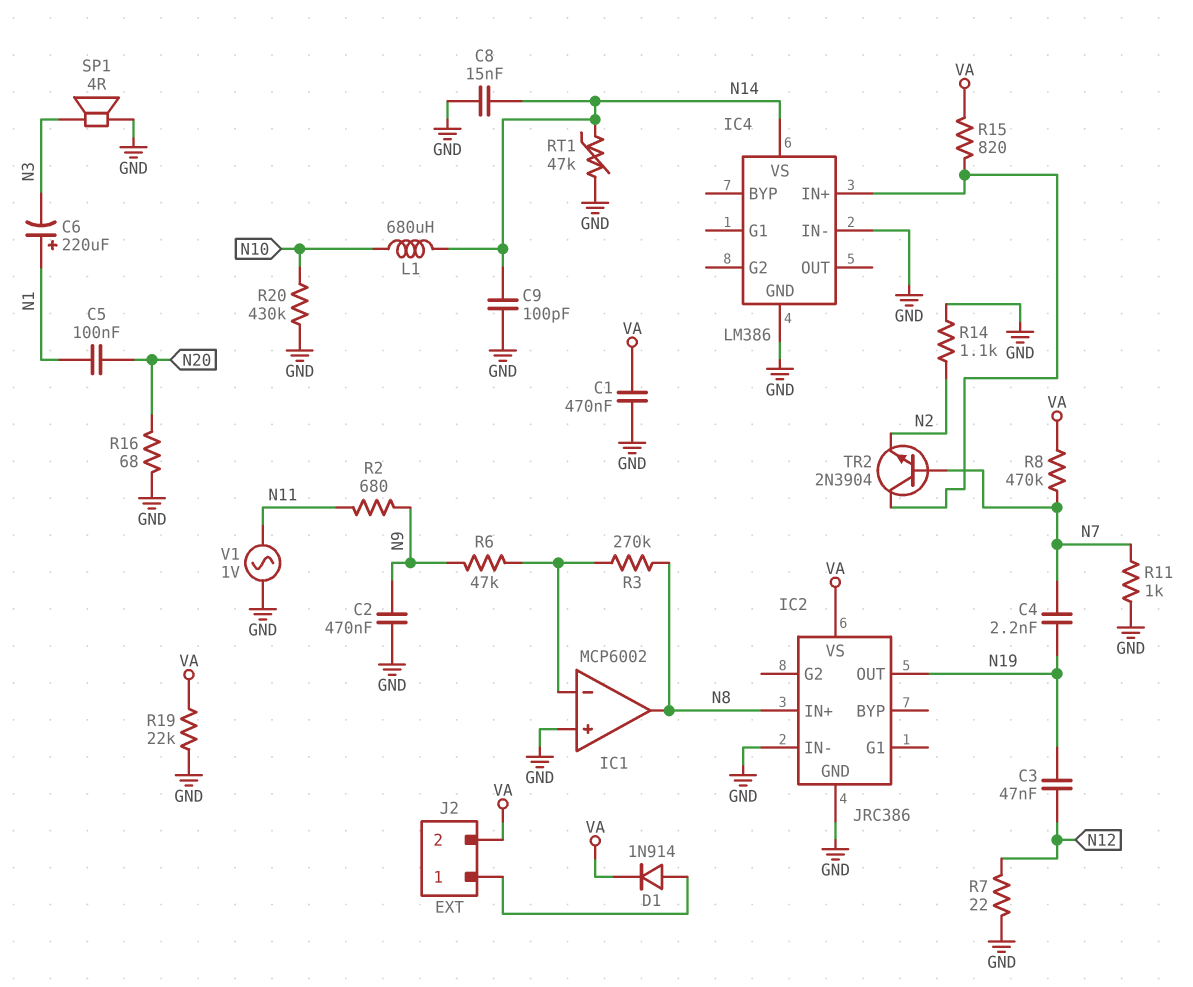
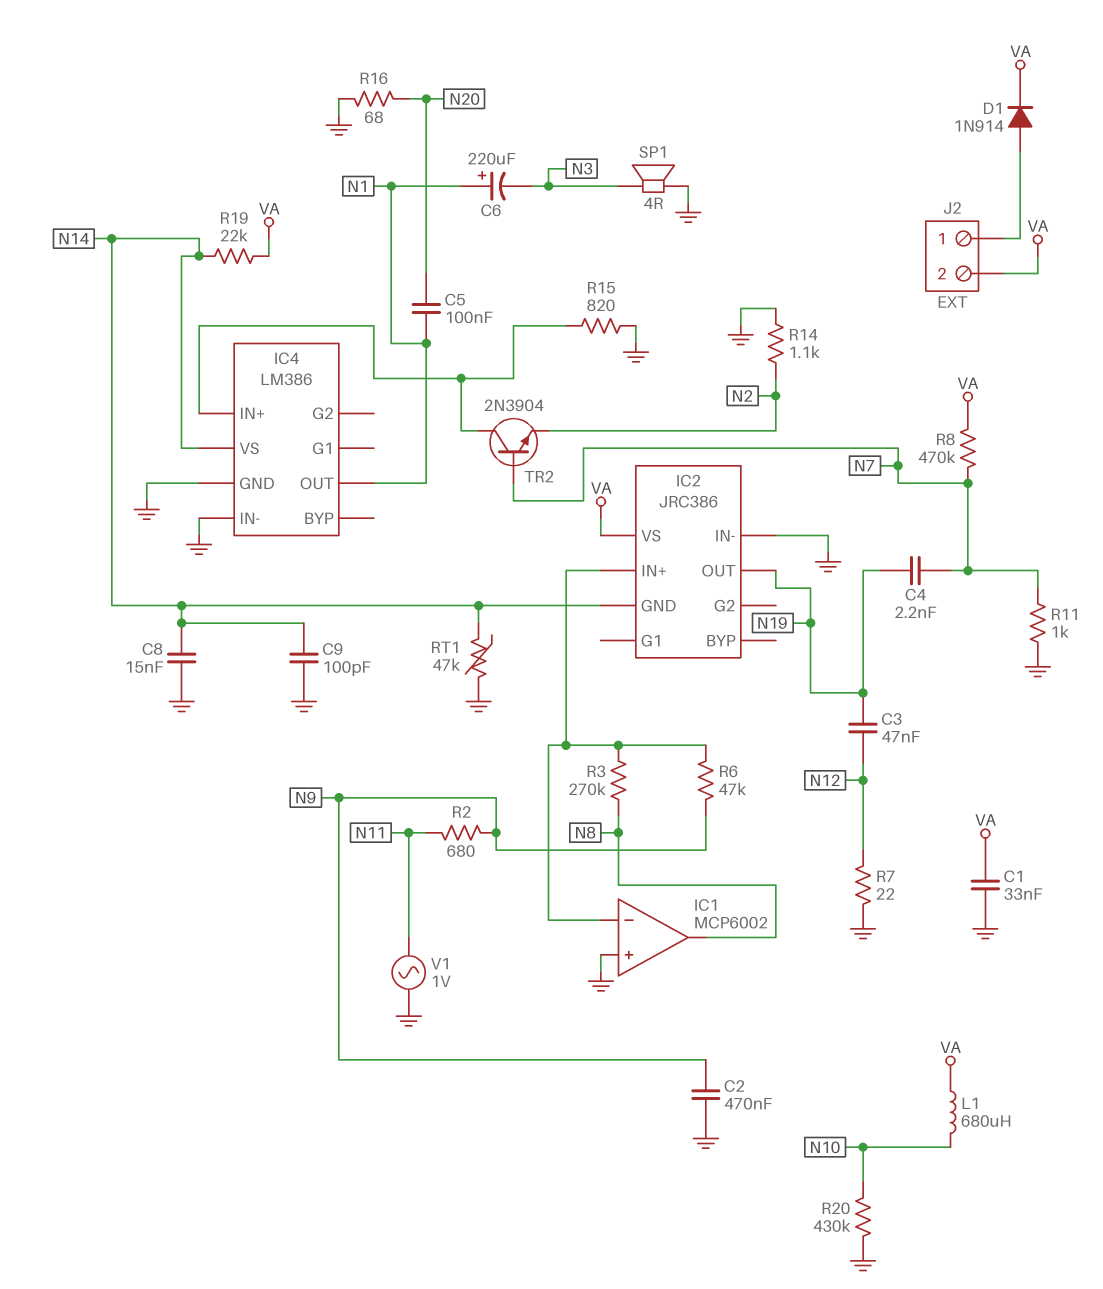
C1: 470nF (GND, VA) -> 33nF (GND, VA)
IC2 pin GND: GND -> N14
IC2 pin IN+: N8 -> IC1/in-
IC4 pin OUT: none -> N1
L1: 680uH (N10, N14) -> 680uH (N10, VA)
R15: 820 (IC4/IN+, VA) -> 820 (GND, IC4/IN+)
R19: 22k (GND, VA) -> 22k (N14, VA)

